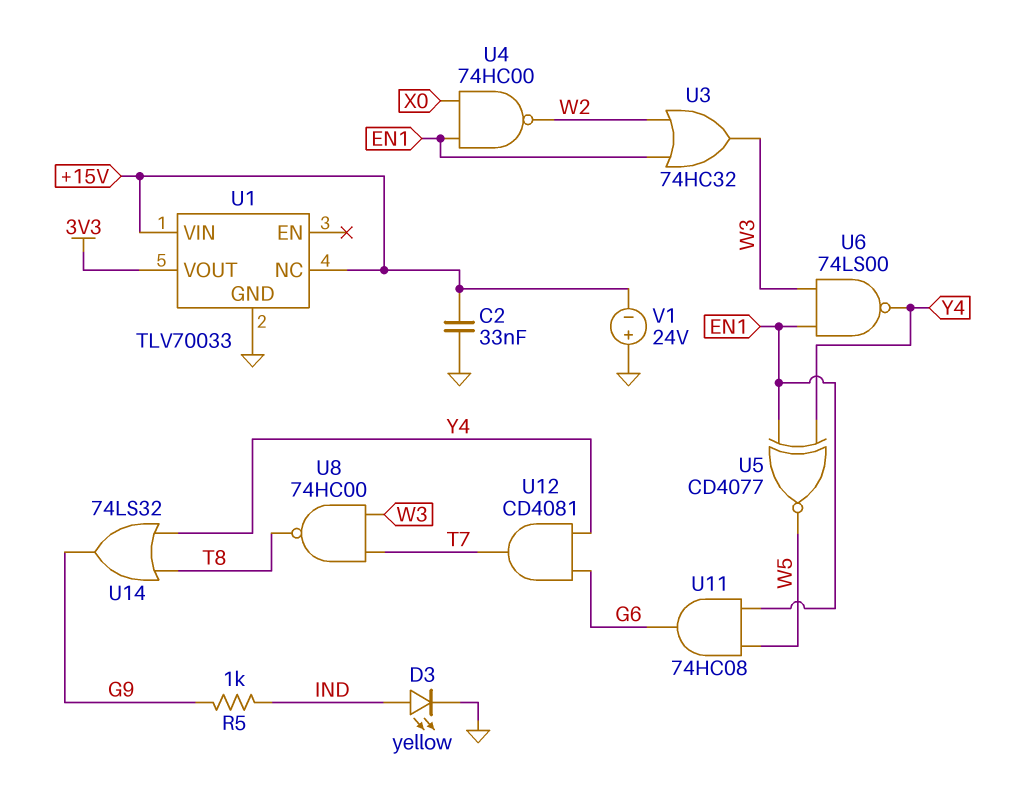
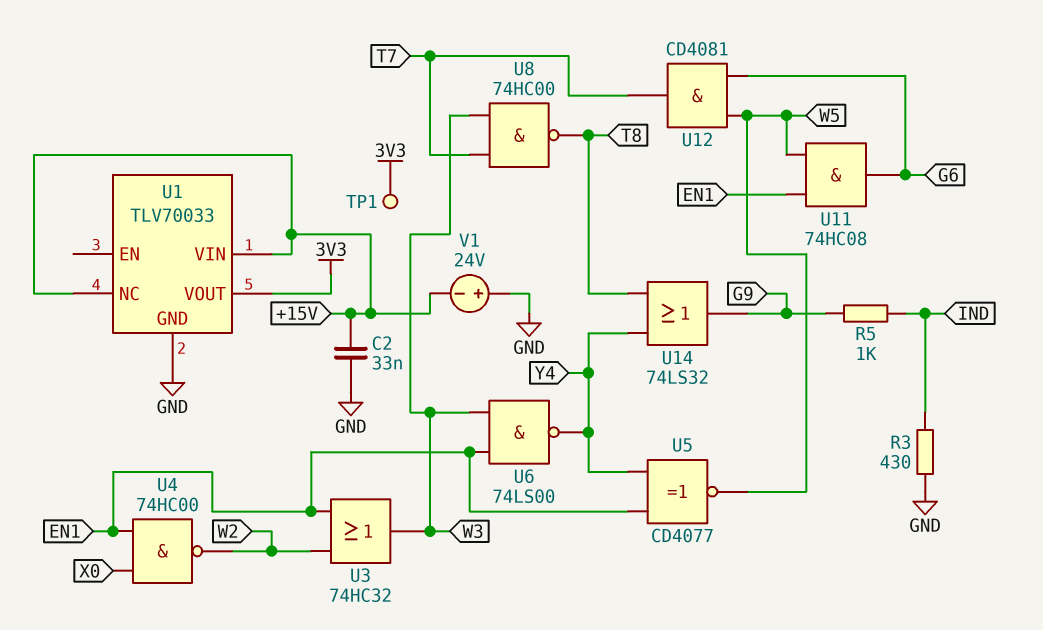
D3: LED yellow (A IND, K GND) -> none
R3: none -> 430 (GND, IND)
TP1: none -> test point (3V3)
U12: AND CD4081 (in G6, in Y4, out T7) -> AND CD4081 (in G6, in W5, out T7)

